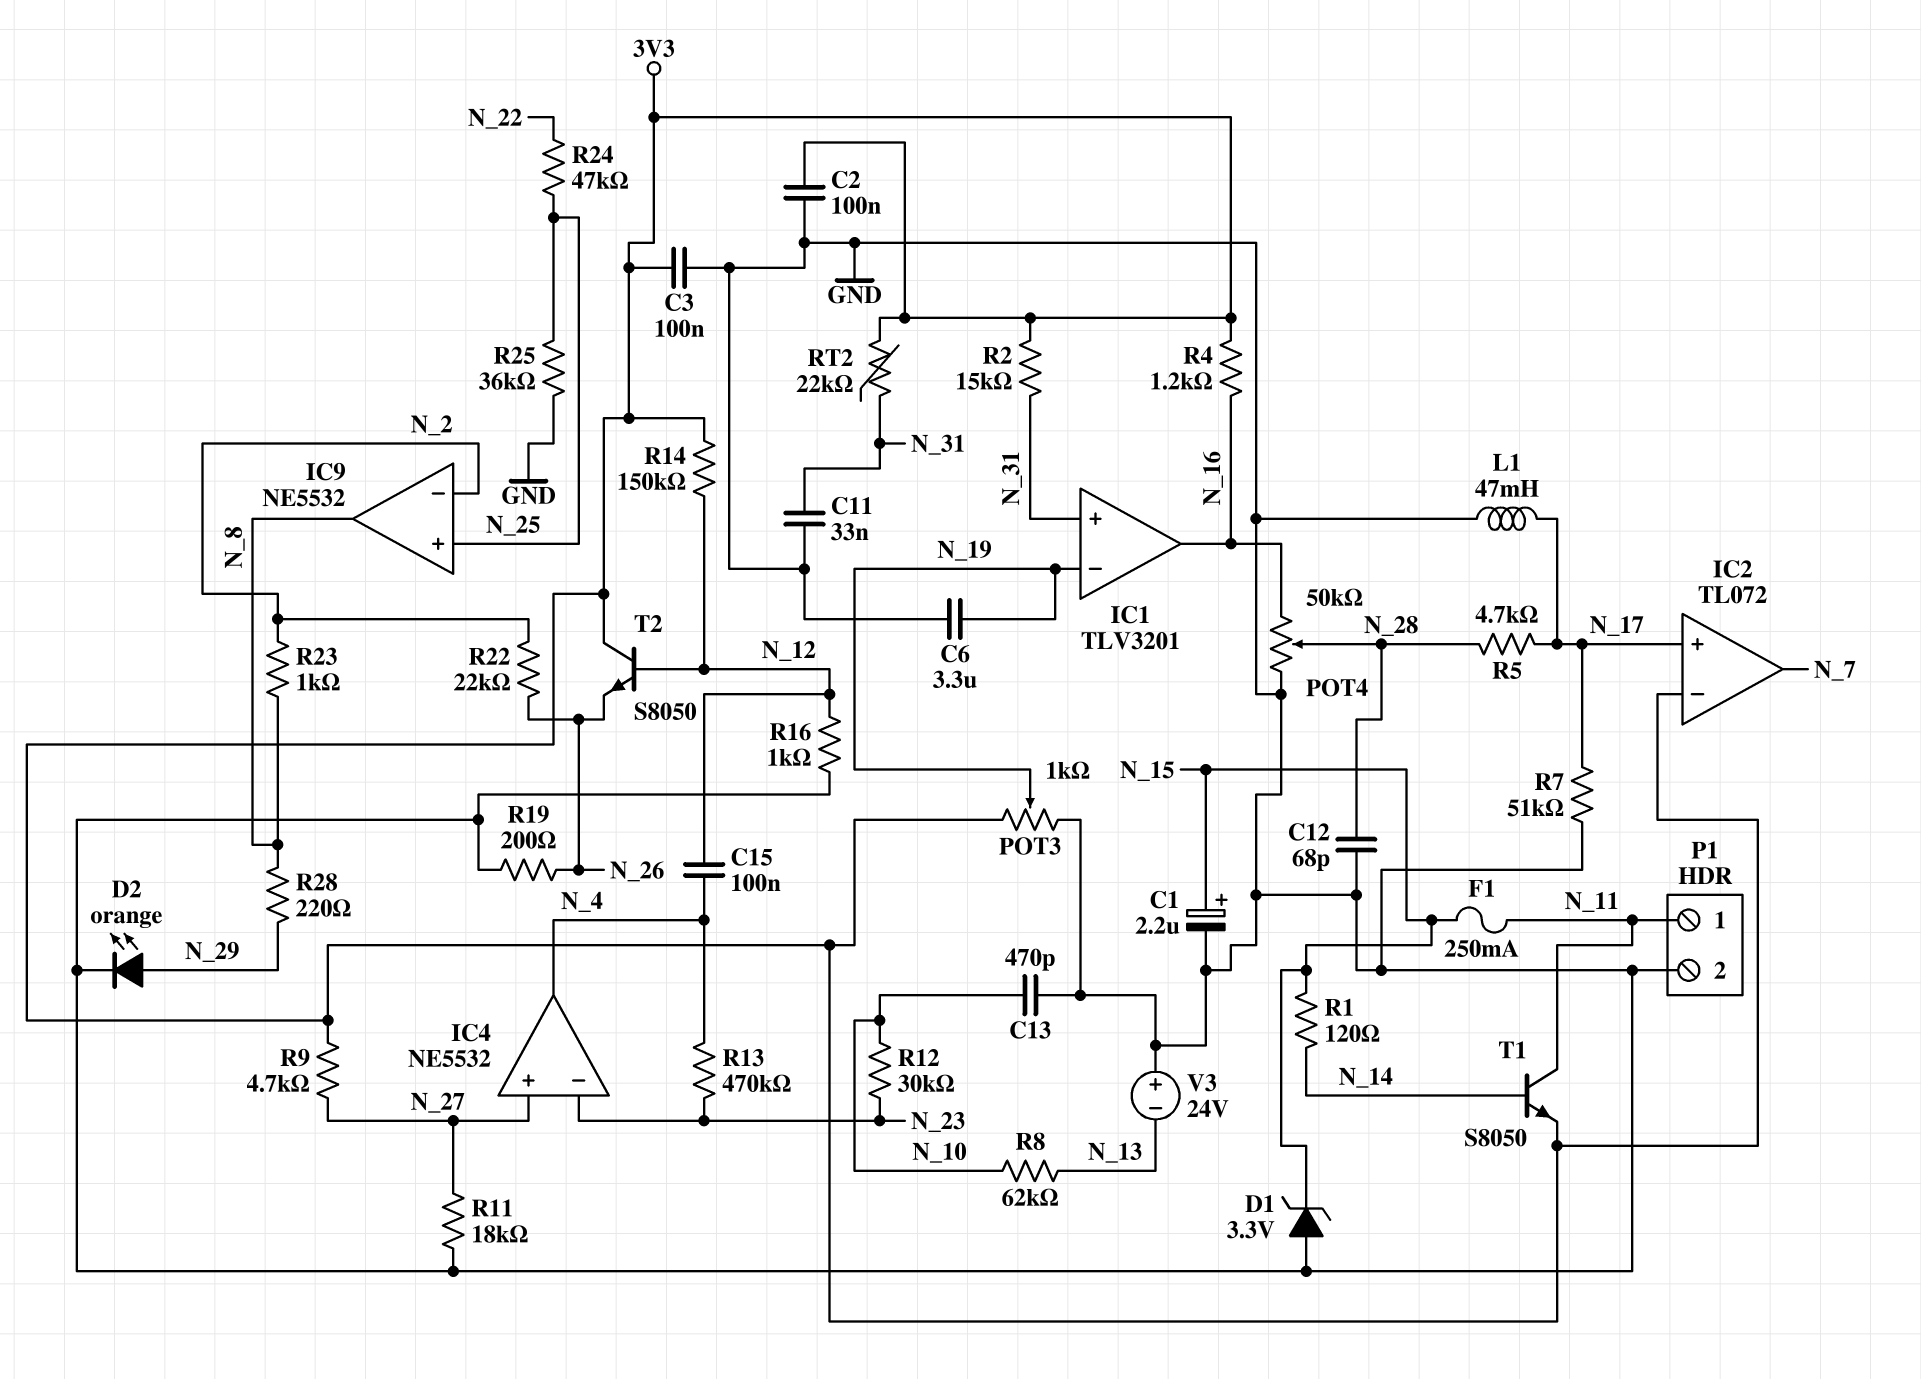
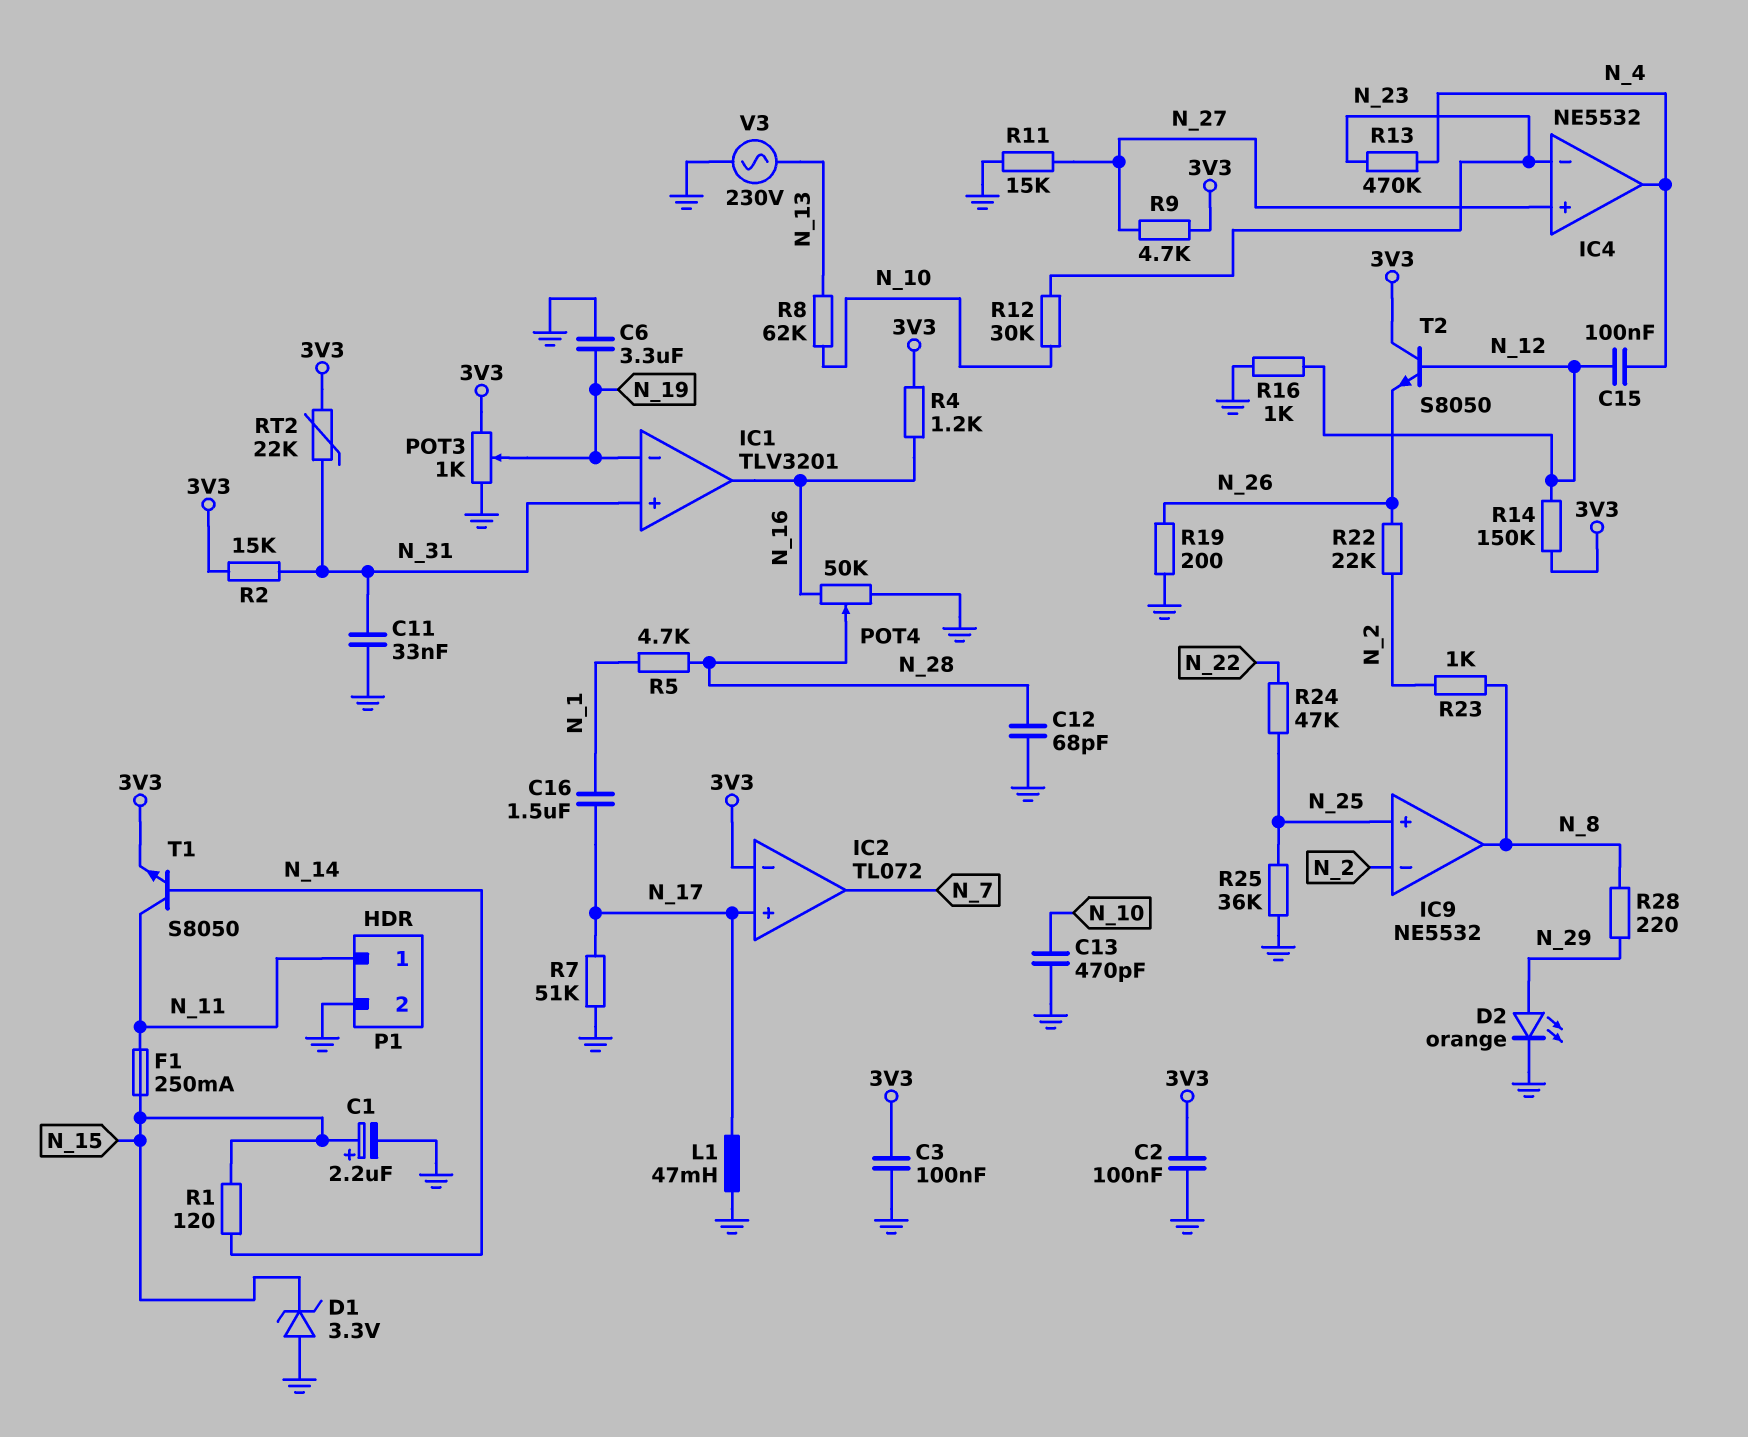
C16: none -> 1.5uF (N_1, N_17)
R5: 4.7k (N_17, N_28) -> 4.7k (N_1, N_28)
R11: 18k (GND, N_27) -> 15k (GND, N_27)
V3: 24V (plus GND, minus N_13) -> AC 230V (GND, N_13)

